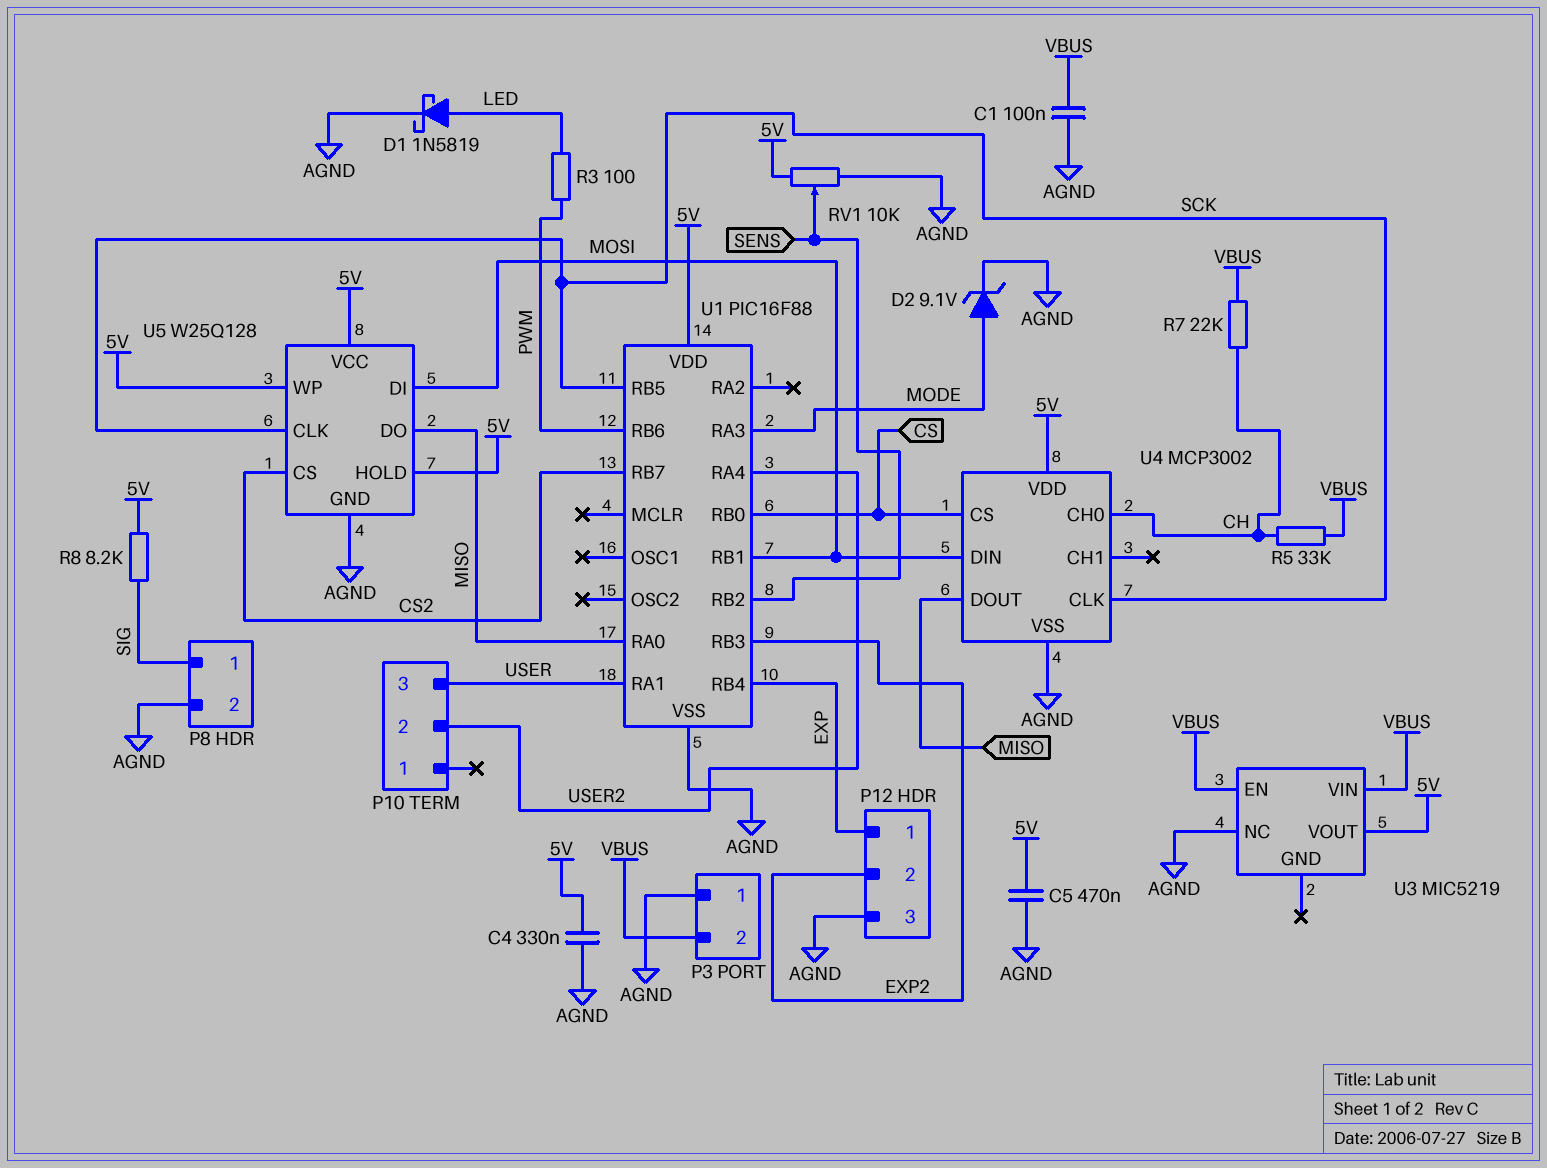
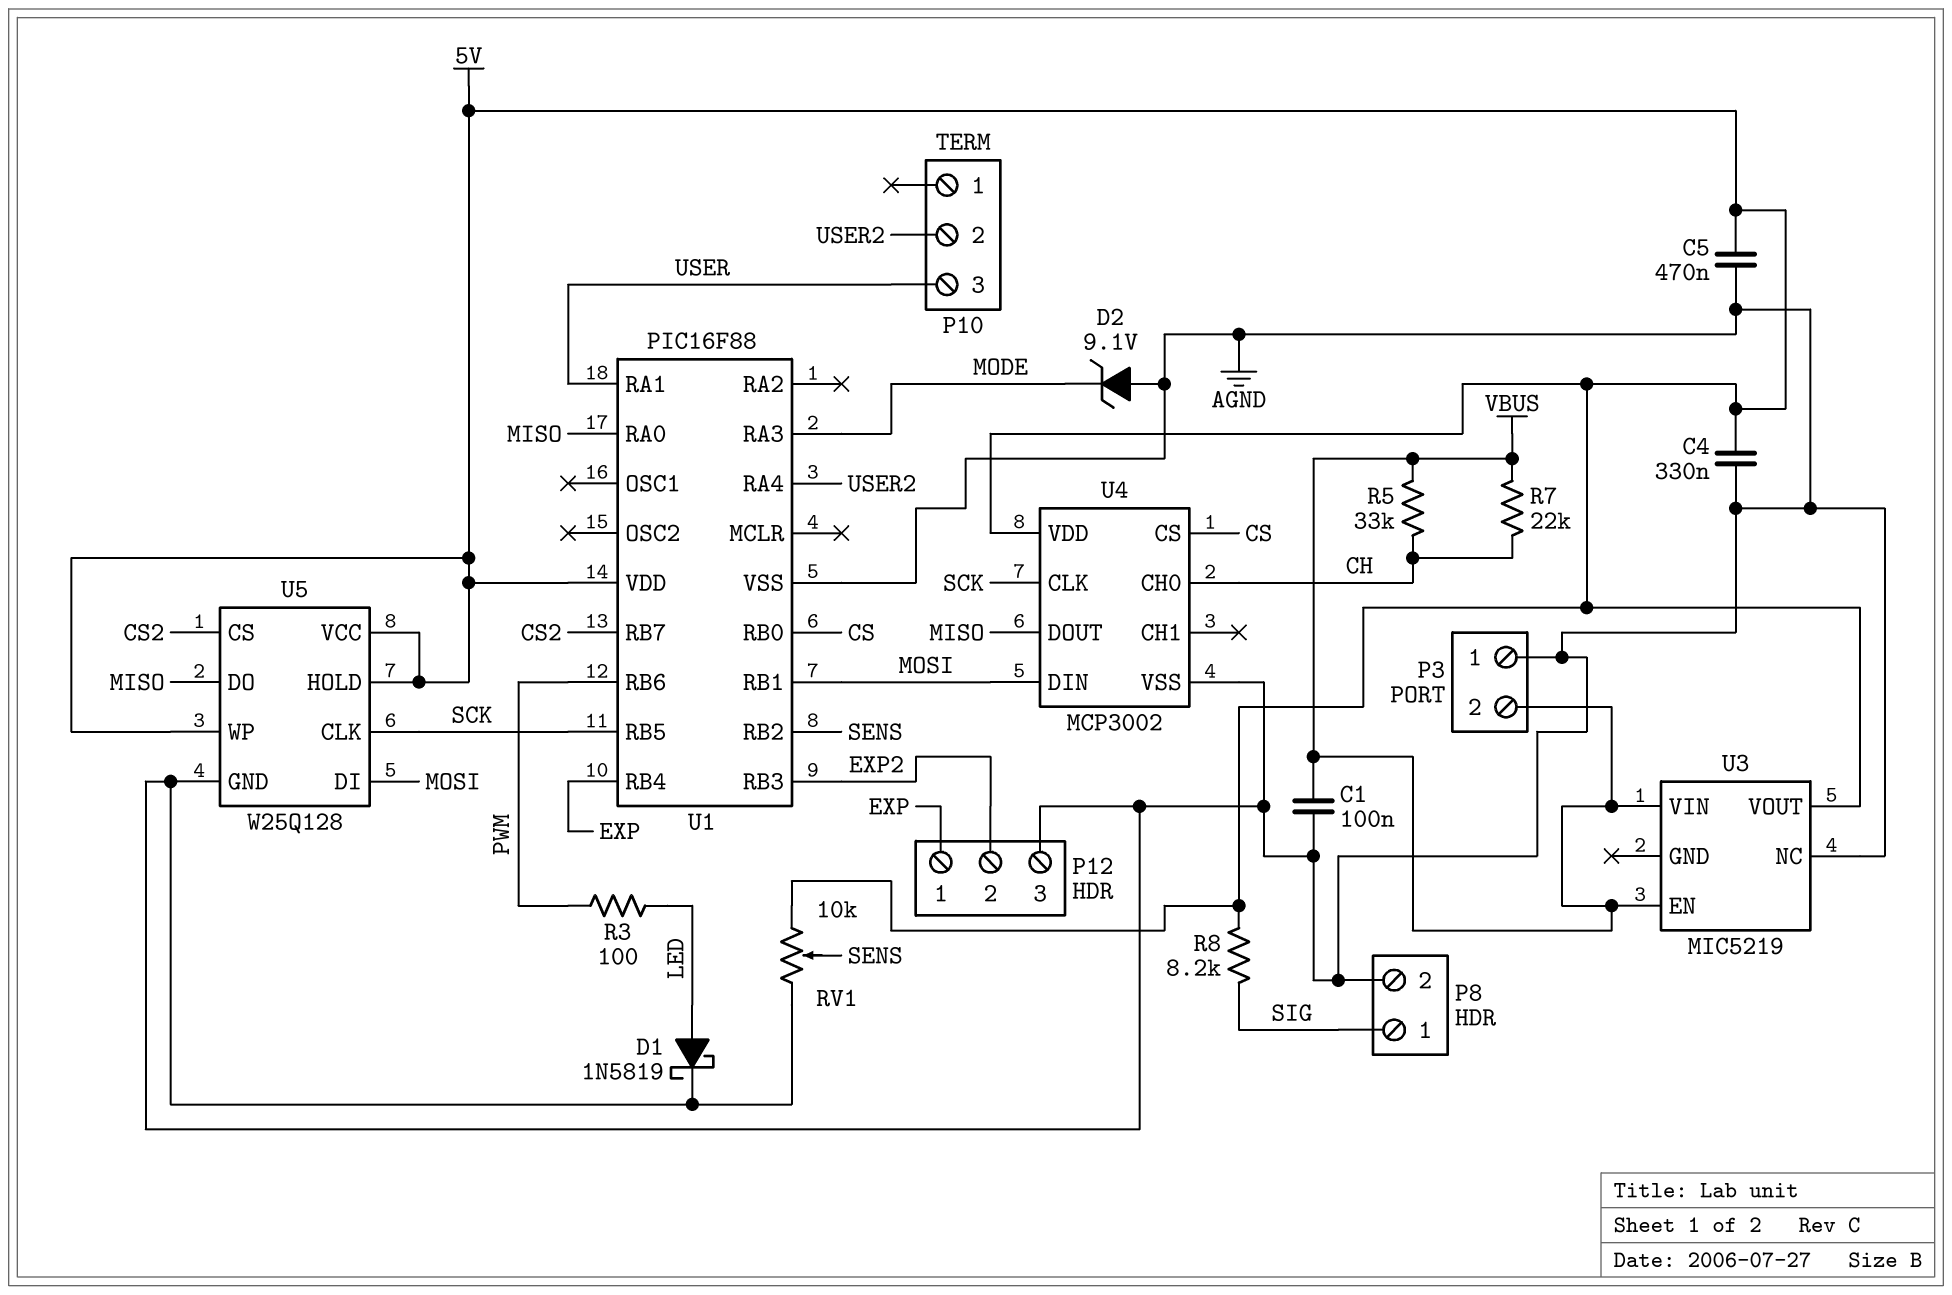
D2: zener 9.1V (A MODE, K AGND) -> zener 9.1V (A AGND, K MODE)

